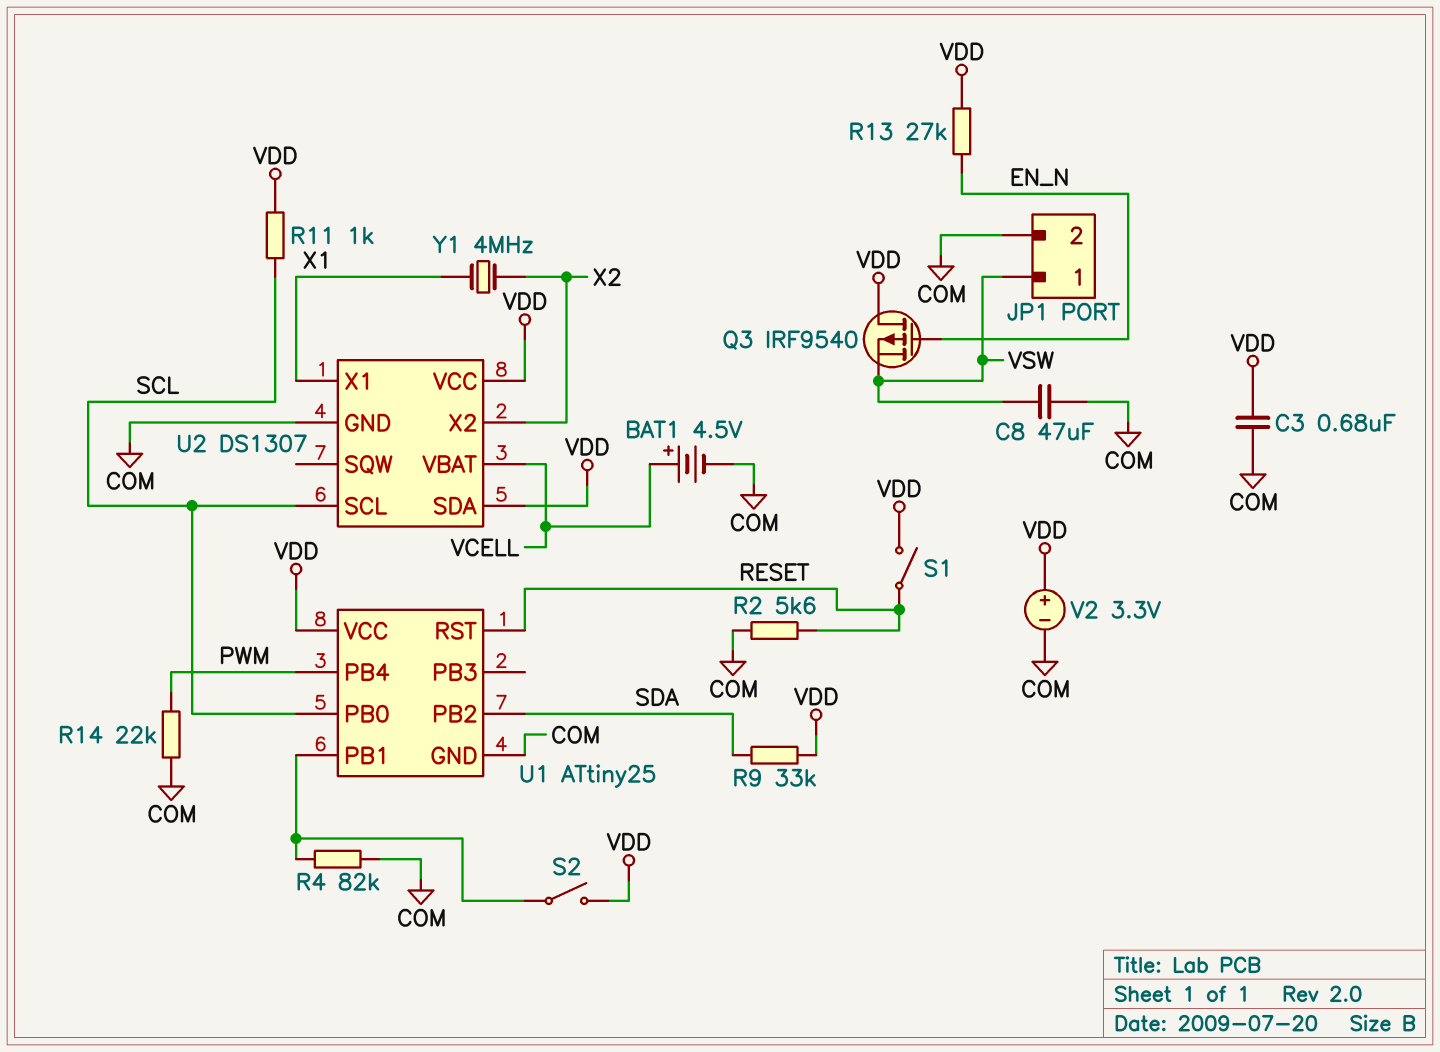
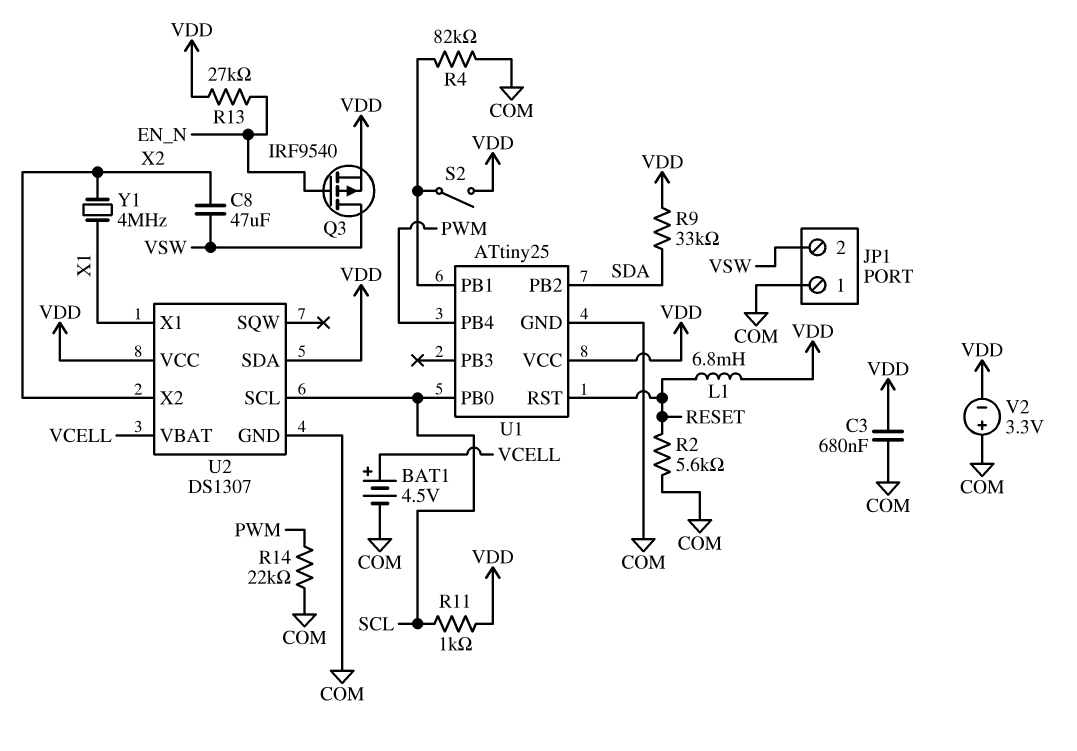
C8: 47uF (COM, VSW) -> 47uF (VSW, X2)
JP1 pin 1: VSW -> COM
JP1 pin 2: COM -> VSW
L1: none -> 6.8mH (RESET, VDD)
Q3: PMOS IRF9540 (G EN_N, D VDD, S VSW) -> PMOS IRF9540 (G EN_N, D VSW, S VDD)
S1: switch (RESET, VDD) -> none
V2: 3.3V (plus VDD, minus COM) -> 3.3V (plus COM, minus VDD)

